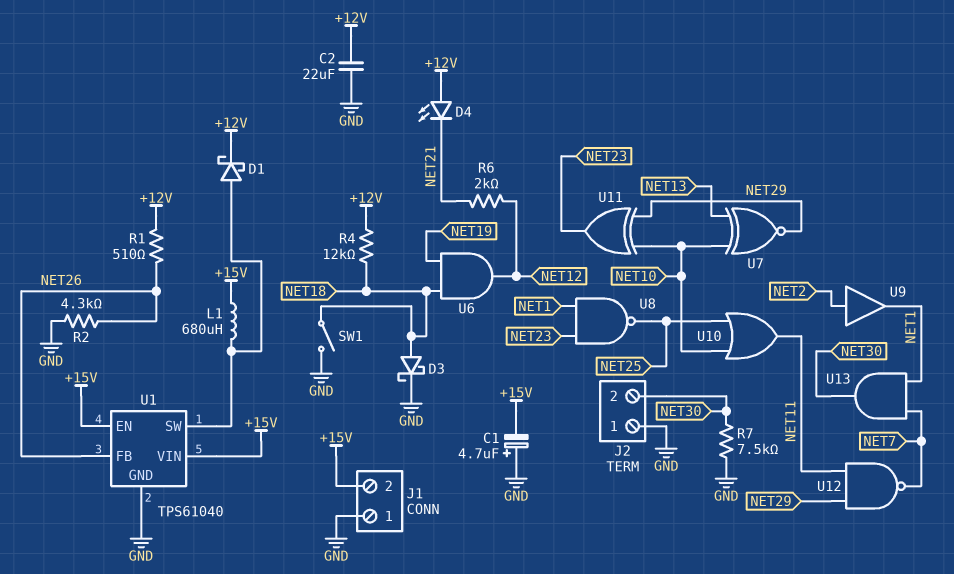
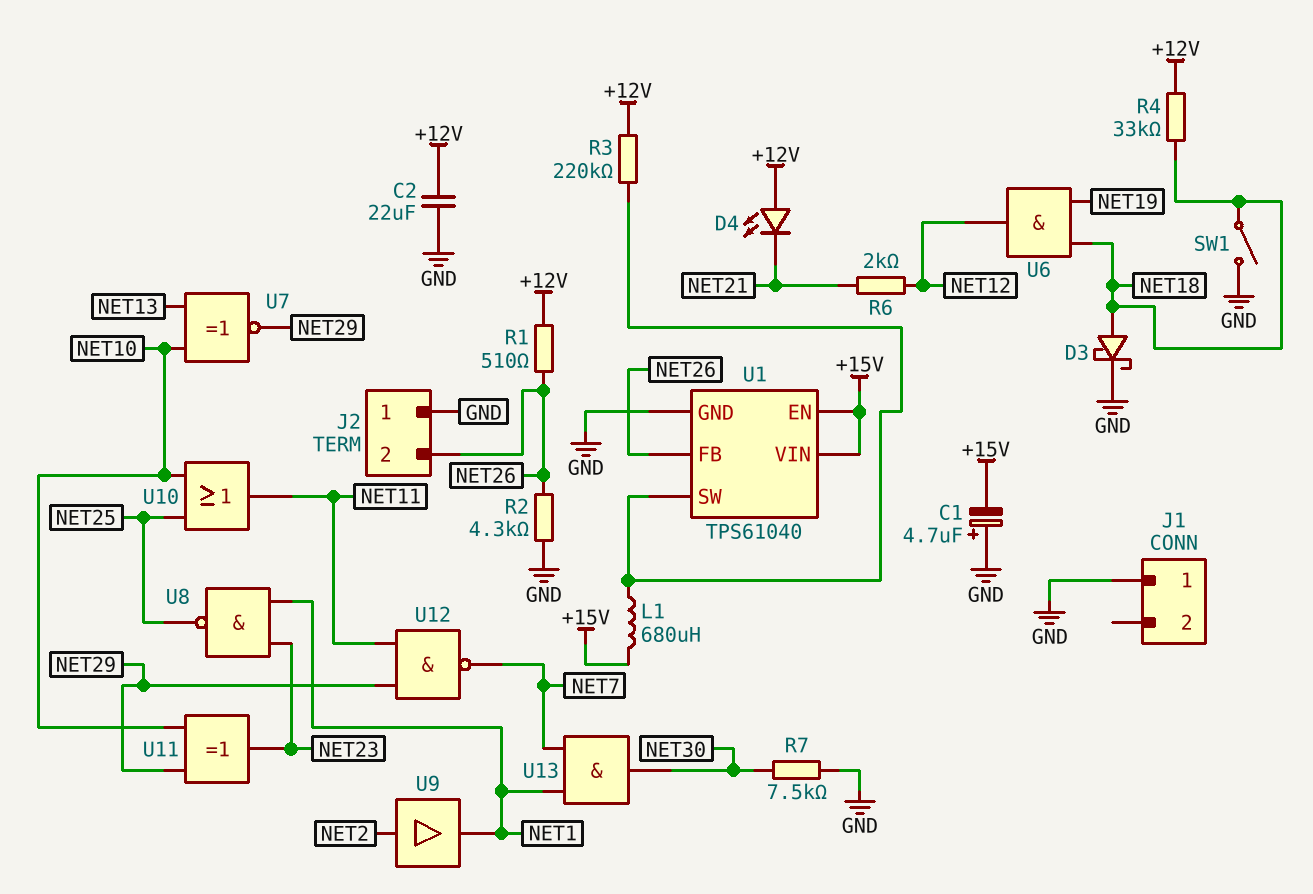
D1: schottky (A U1/SW, K +12V) -> none
J1 pin 2: +15V -> none
J2 pin 2: NET30 -> NET26
R3: none -> 220k (+12V, U1/SW)
R4: 12k (+12V, NET18) -> 33k (+12V, NET18)

